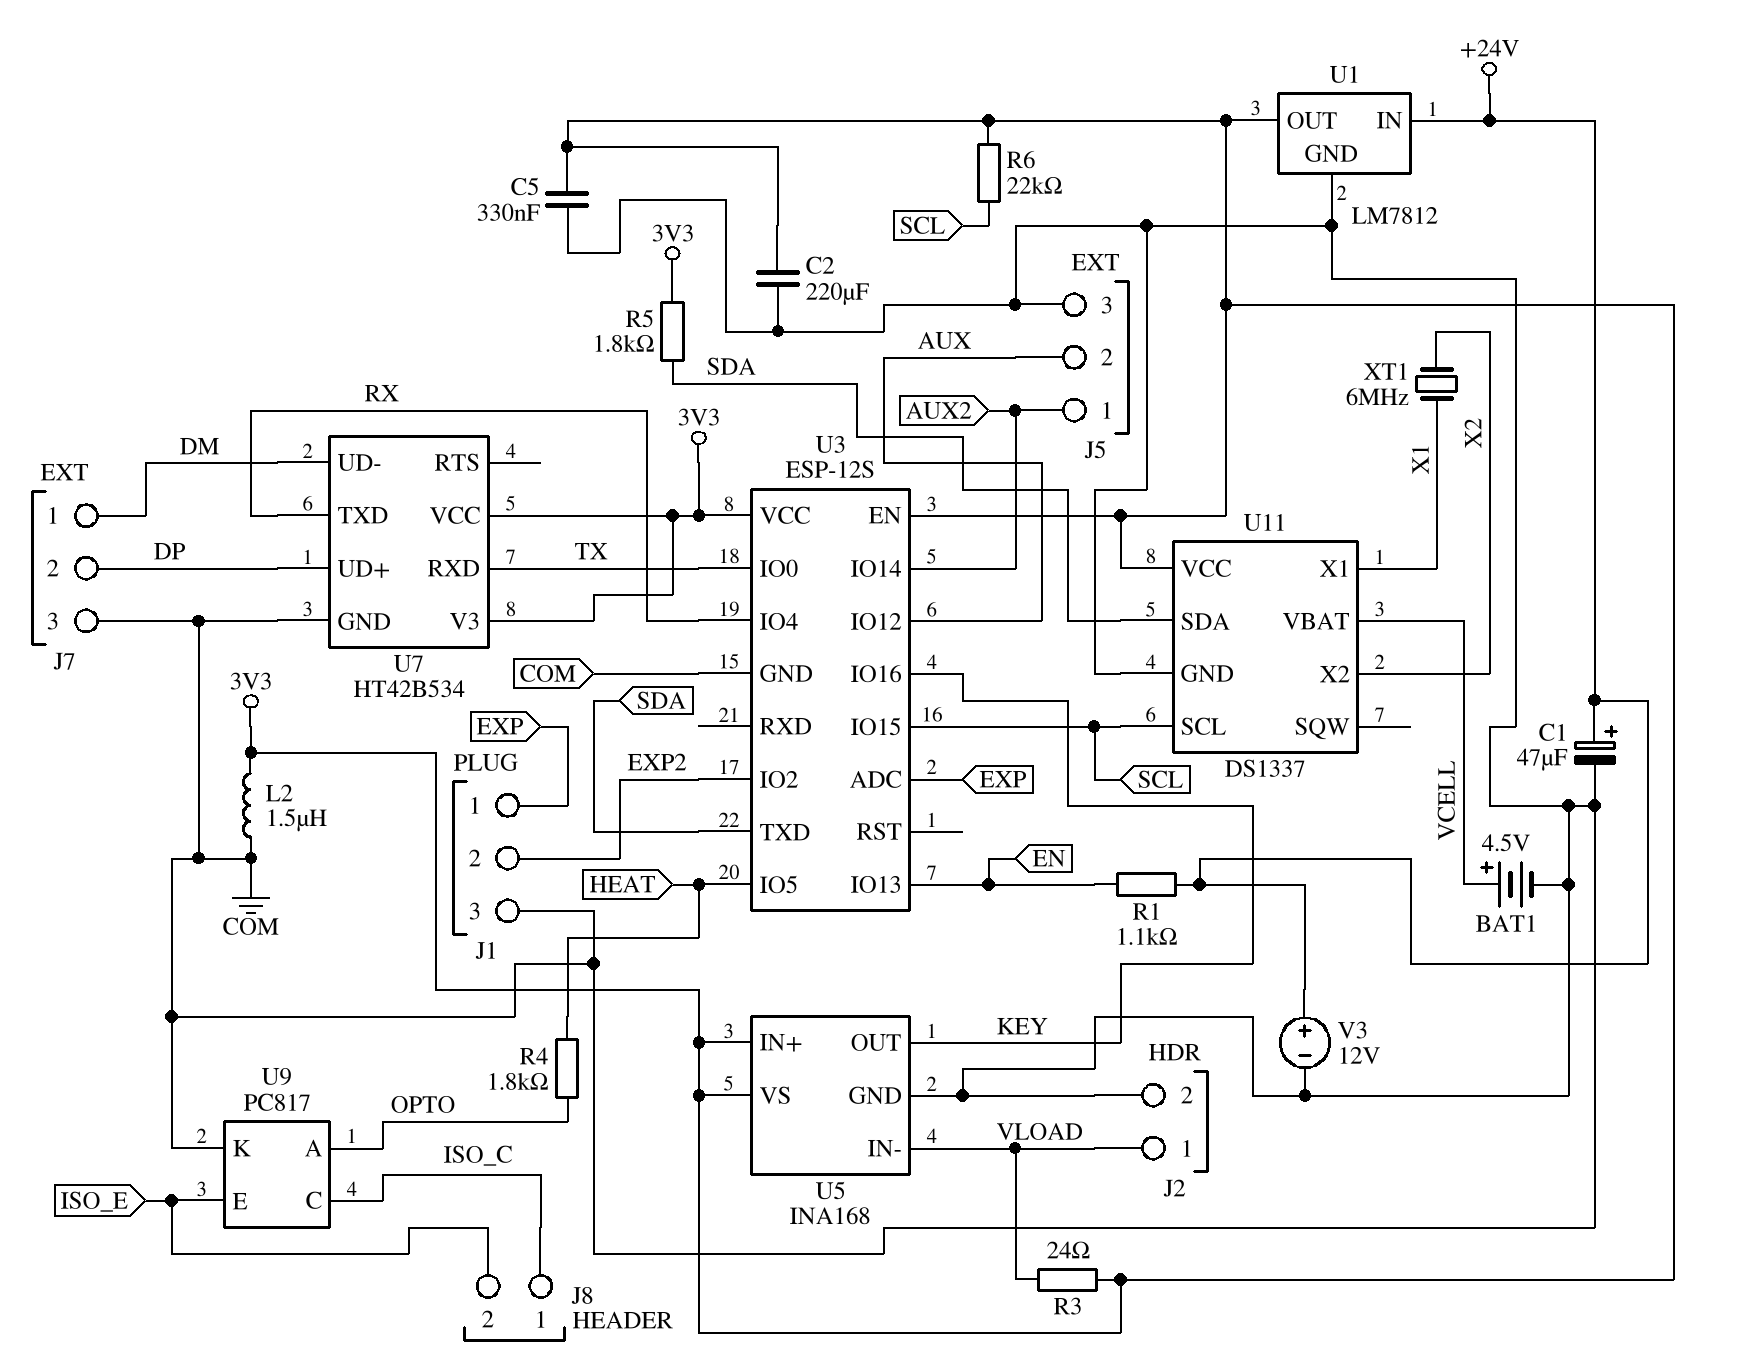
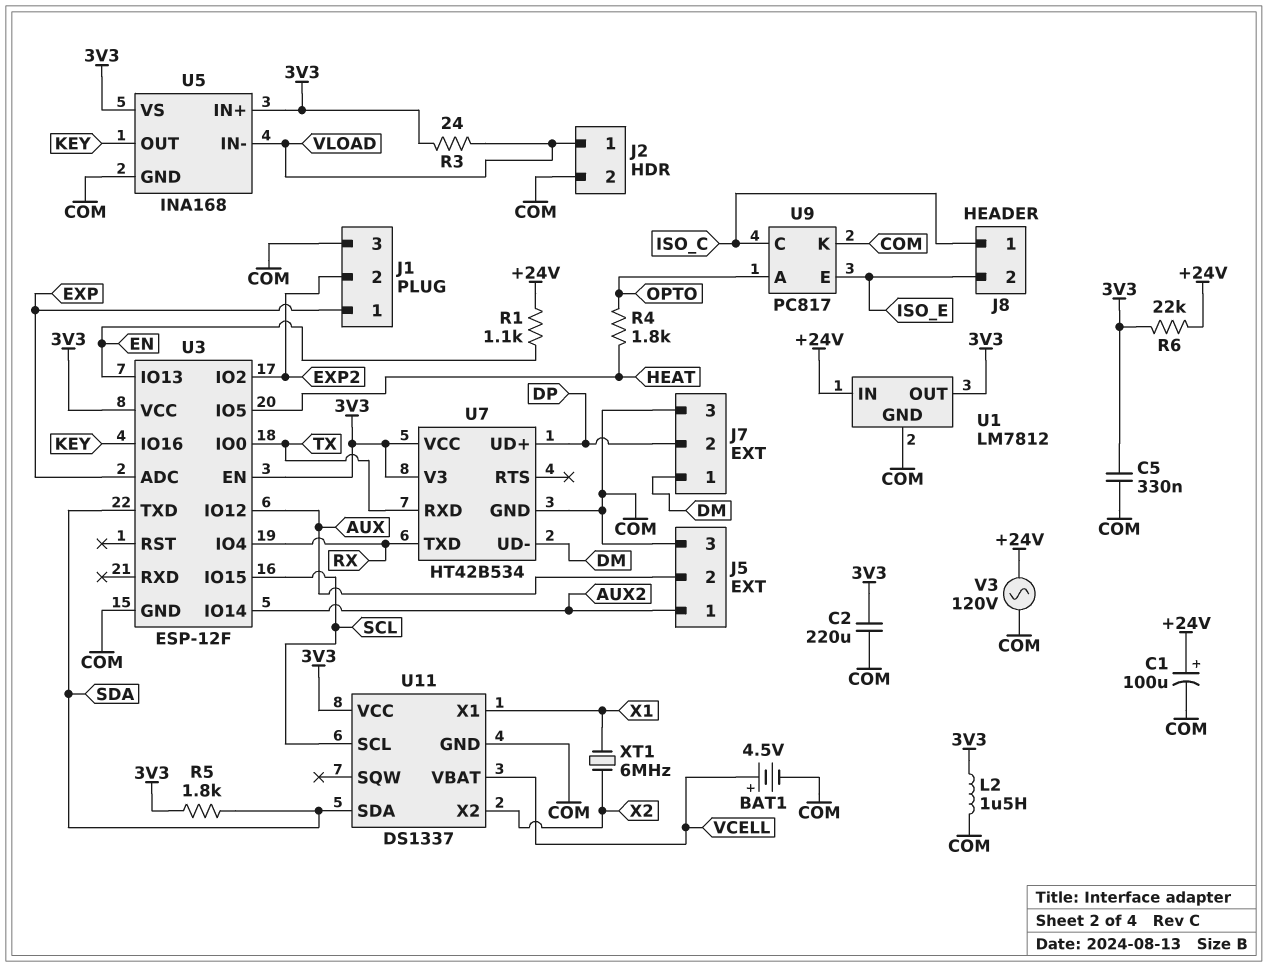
C1: 47uF (plus +24V, minus COM) -> 100uF (plus +24V, minus COM)
R6: 22k (3V3, SCL) -> 22k (+24V, 3V3)
U3: ESP-12S -> ESP-12F
V3: 12V (plus +24V, minus COM) -> AC 120V (+24V, COM)

